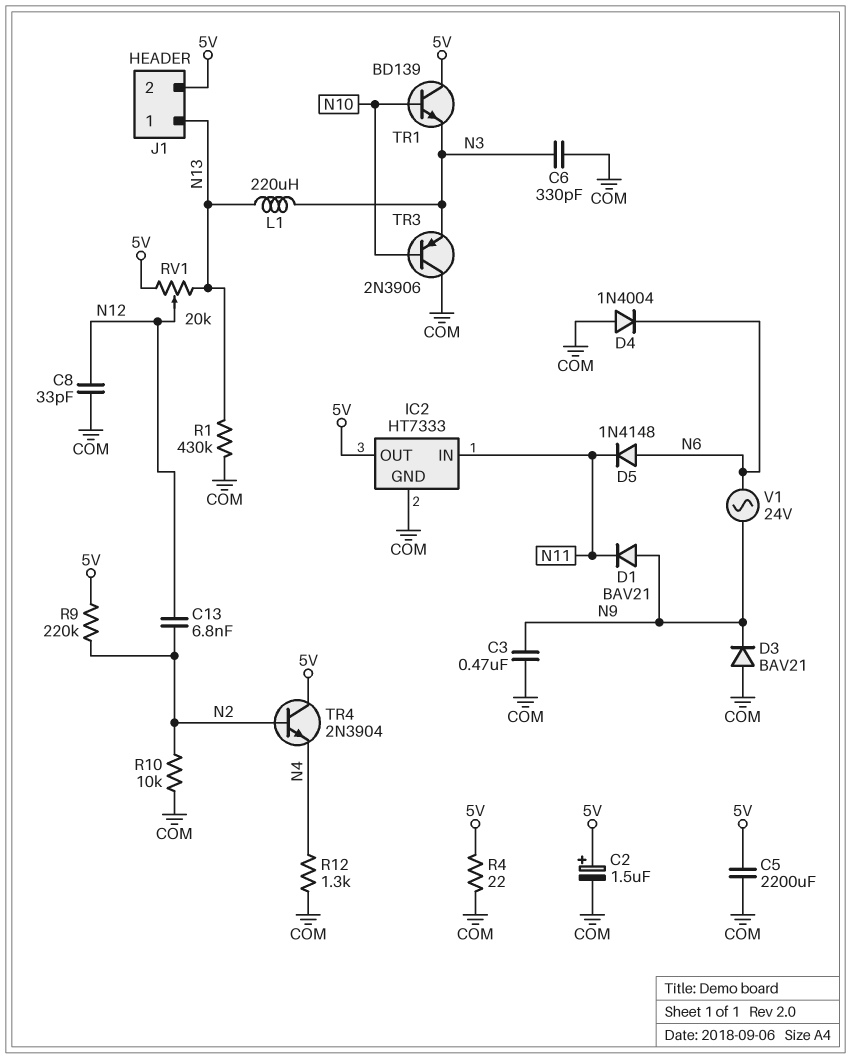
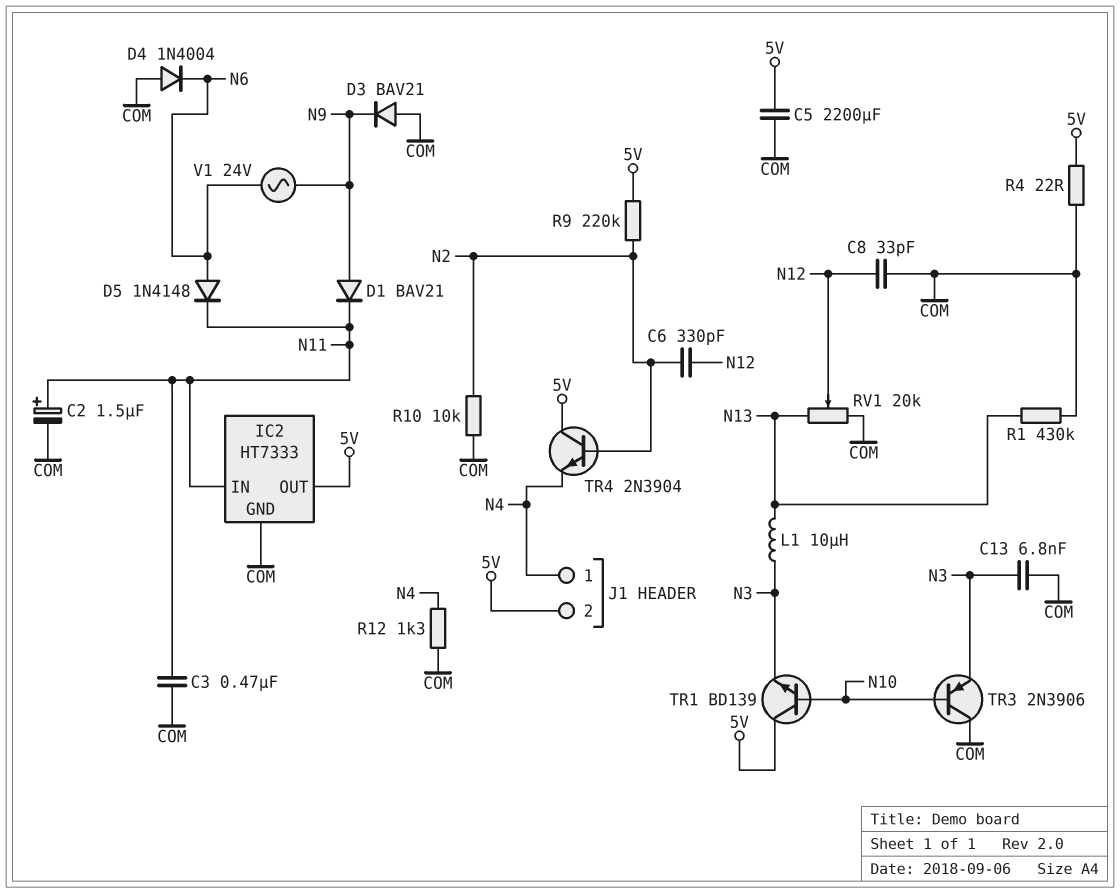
C2: 1.5uF (plus 5V, minus COM) -> 1.5uF (plus N11, minus COM)
C3: 470nF (COM, N9) -> 470nF (COM, N11)
C6: 330pF (COM, N3) -> 330pF (N2, N12)
C13: 6.8nF (N2, N12) -> 6.8nF (COM, N3)
J1 pin 1: N13 -> N4
L1: 220uH (N3, N13) -> 10uH (N3, N13)
RV1: 20k (5V, N13, wiper N12) -> 20k (COM, N13, wiper N12)

